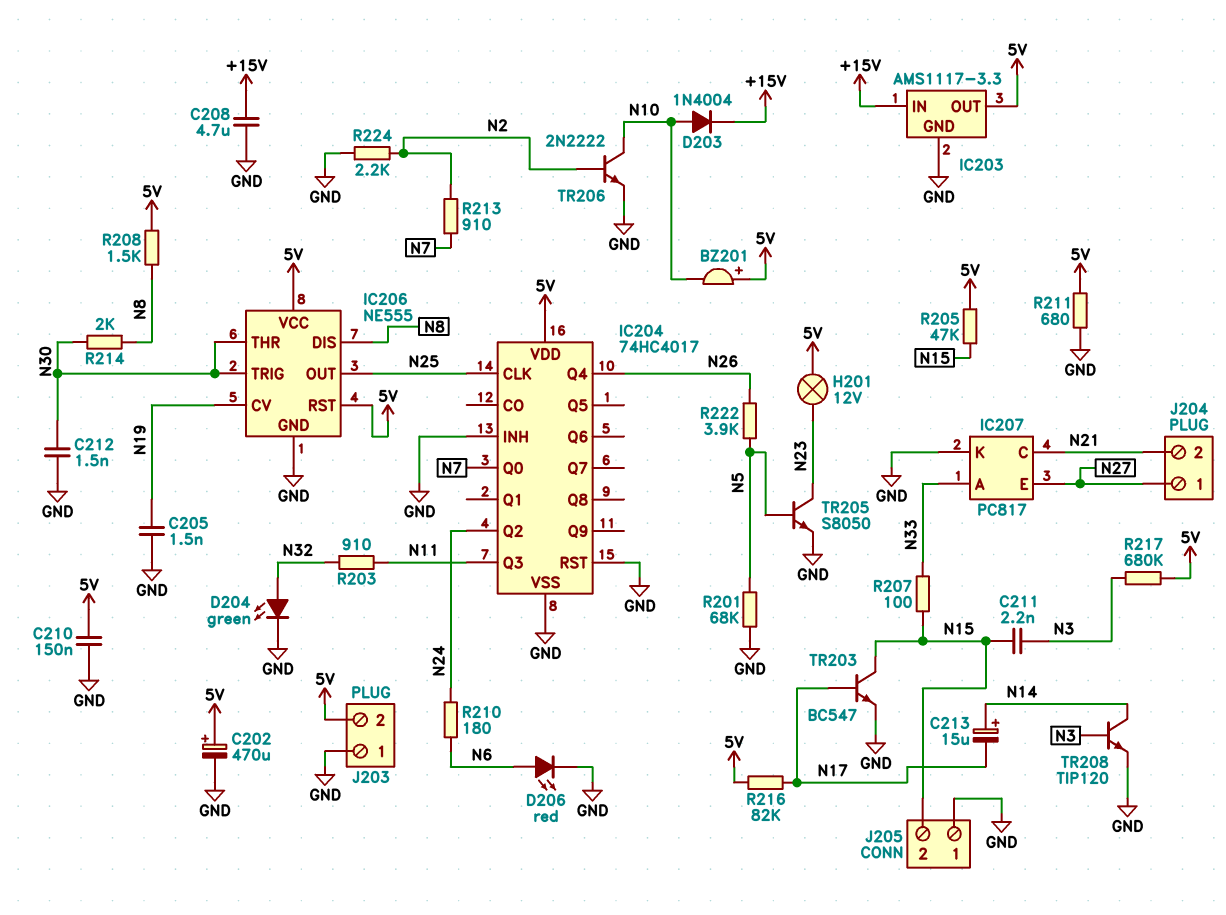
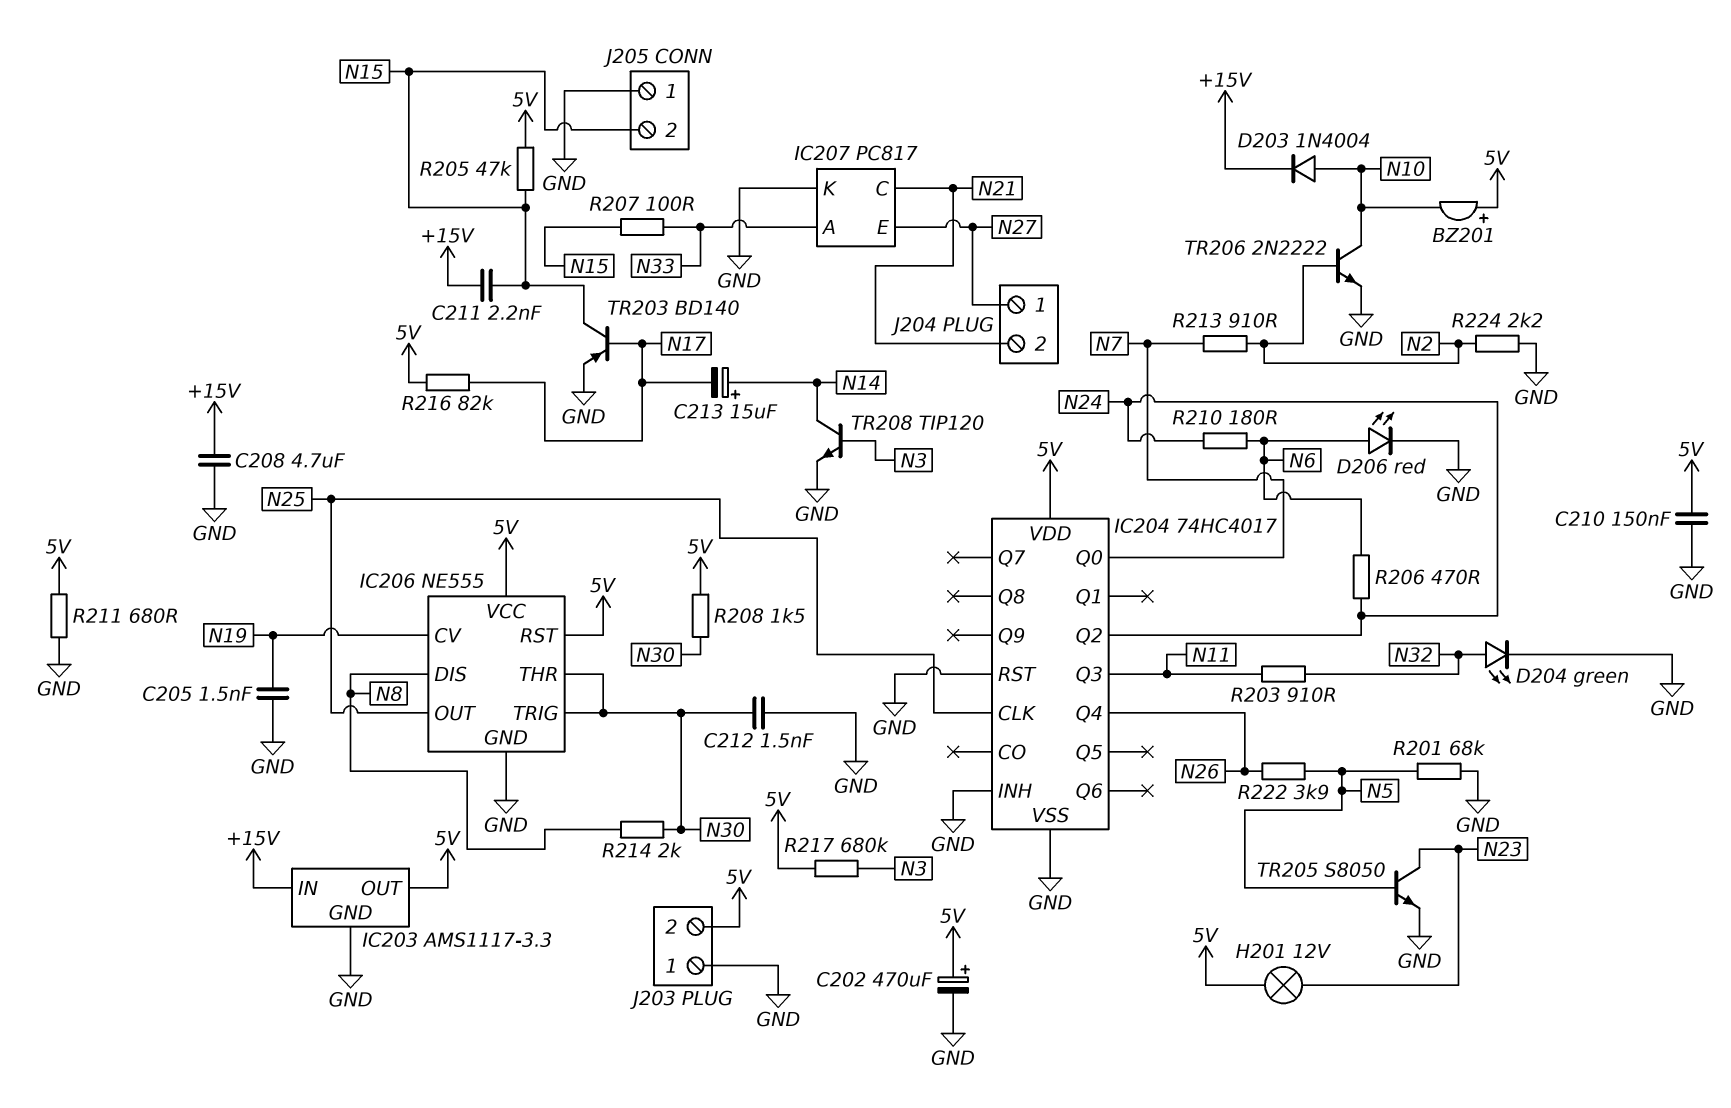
C211: 2.2nF (N3, N15) -> 2.2nF (+15V, N15)
R206: none -> 470 (N6, N24)
R208: 1.5k (5V, N8) -> 1.5k (5V, N30)
TR203: NPN BC547 (B N17, C N15, E GND) -> PNP BD140 (B N17, C N15, E GND)

